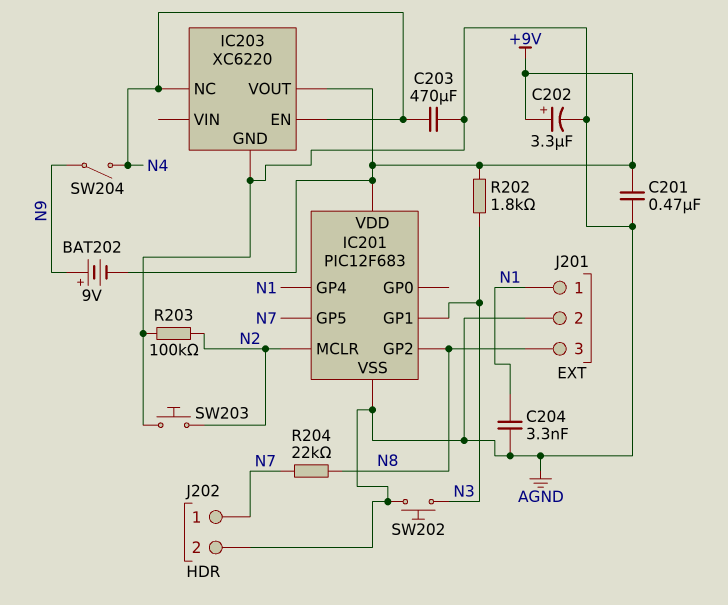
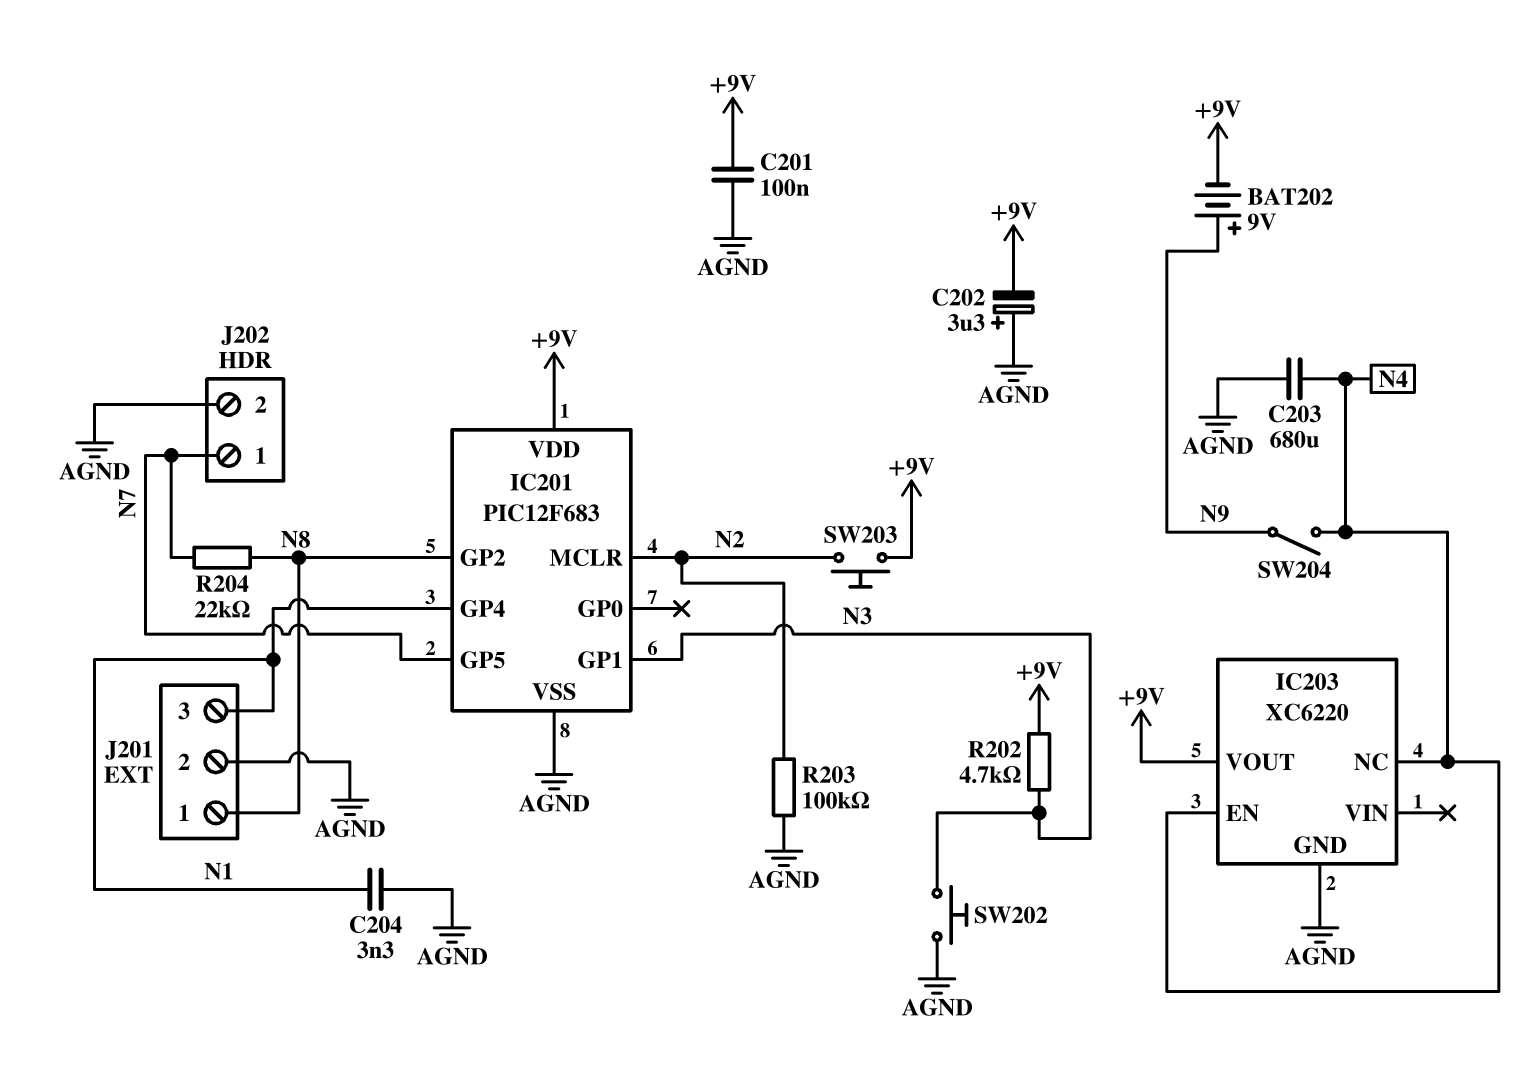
C201: 470nF (+9V, AGND) -> 100nF (+9V, AGND)
C202: 3.3uF (plus +9V, minus AGND) -> 3.3uF (plus AGND, minus +9V)
C203: 470uF (AGND, N4) -> 680uF (AGND, N4)
J201 pin 1: N1 -> N8
J201 pin 3: N8 -> N1
R202: 1.8k (+9V, N3) -> 4.7k (+9V, N3)
SW203: button (AGND, N2) -> button (+9V, N2)

